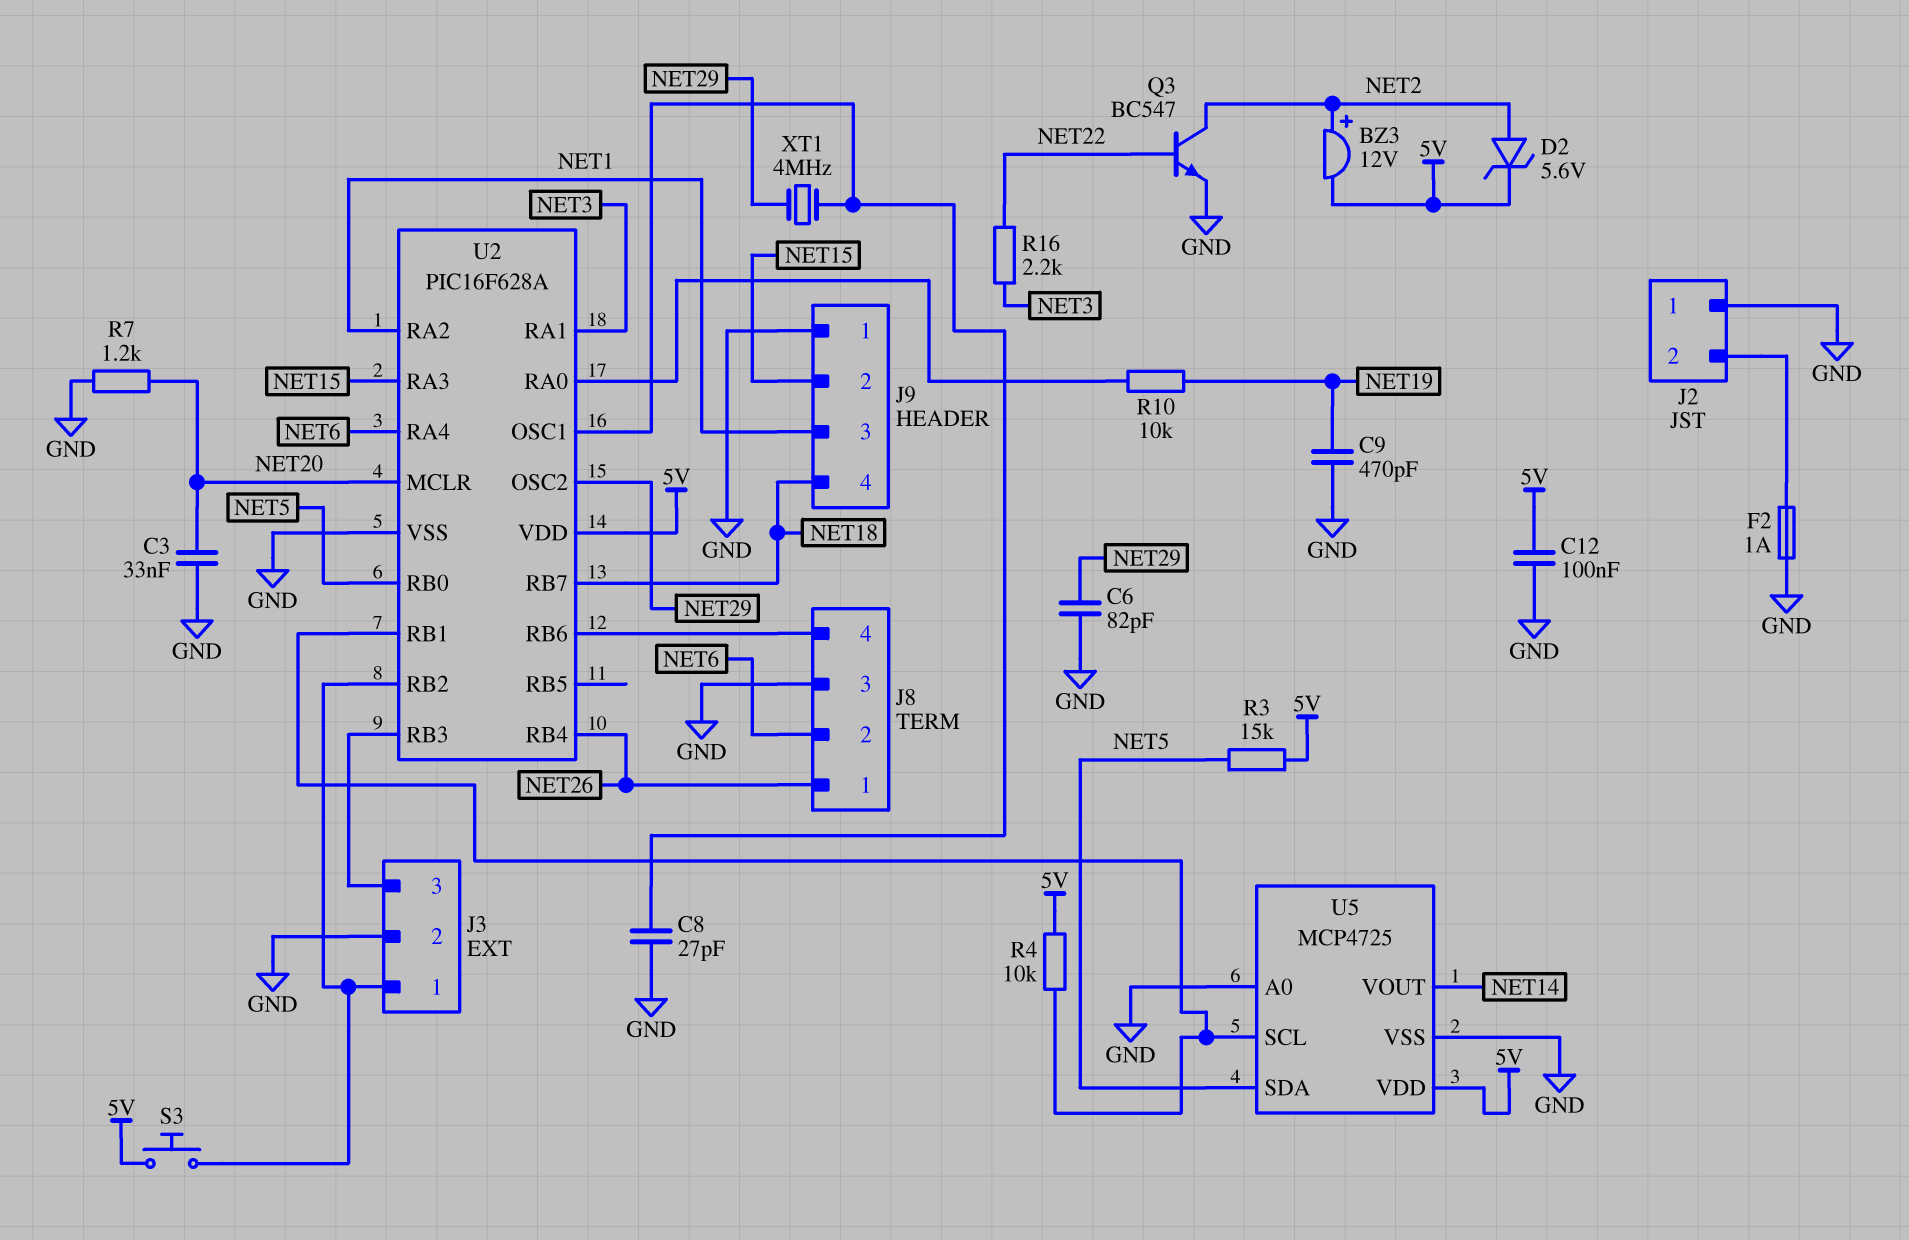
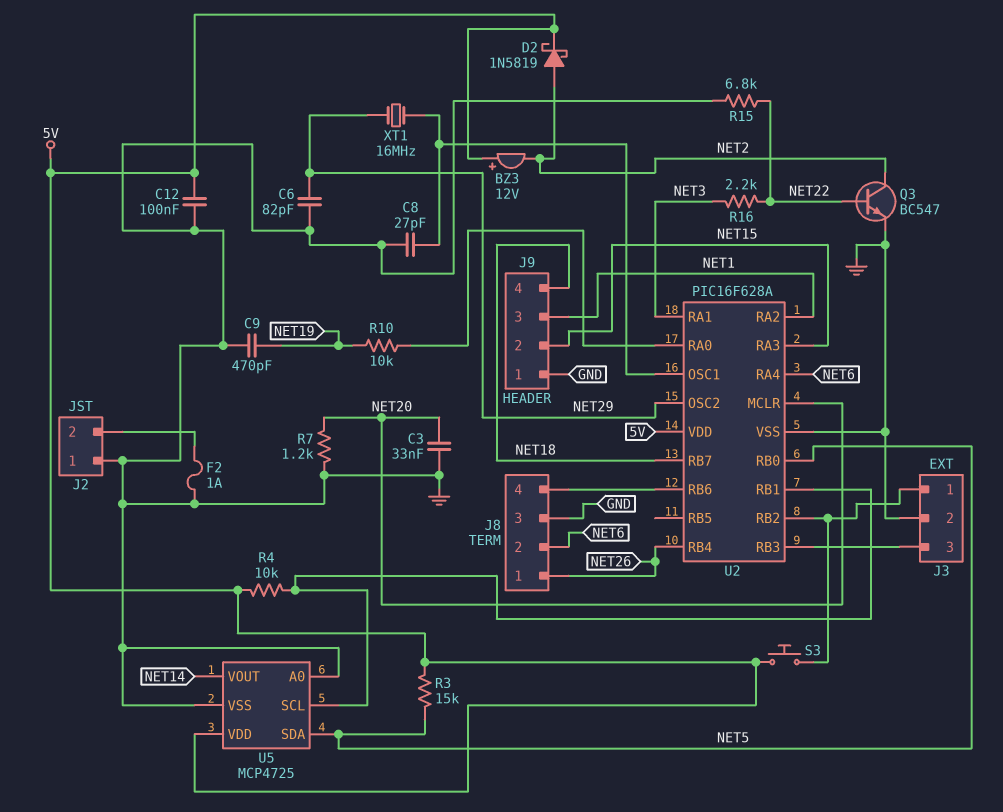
BZ3: buzzer 12V (plus NET2, minus 5V) -> buzzer 12V (plus 5V, minus NET2)
D2: zener 5.6V (A NET2, K 5V) -> schottky 1N5819 (A NET2, K 5V)
R15: none -> 6.8k (GND, NET22)
XT1: 4MHz (NET29, U2/OSC1) -> 16MHz (NET29, U2/OSC1)

